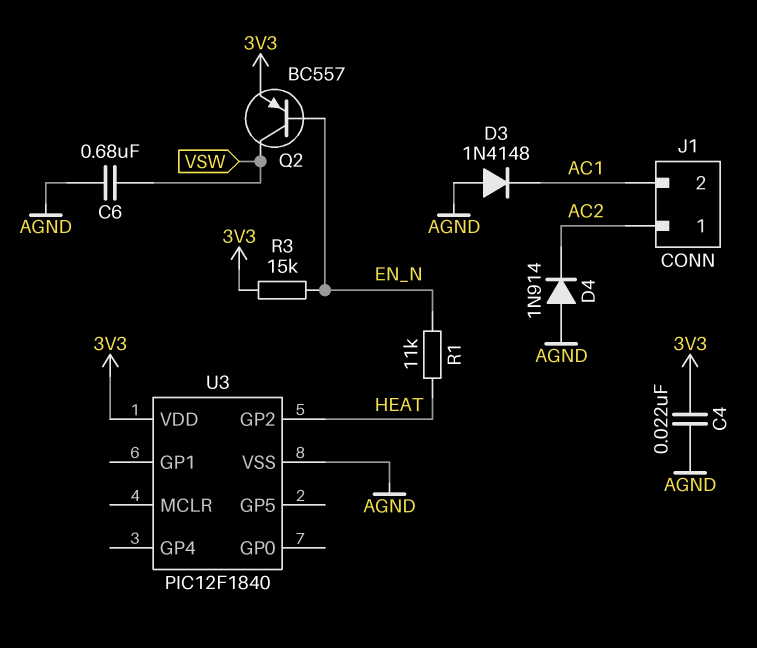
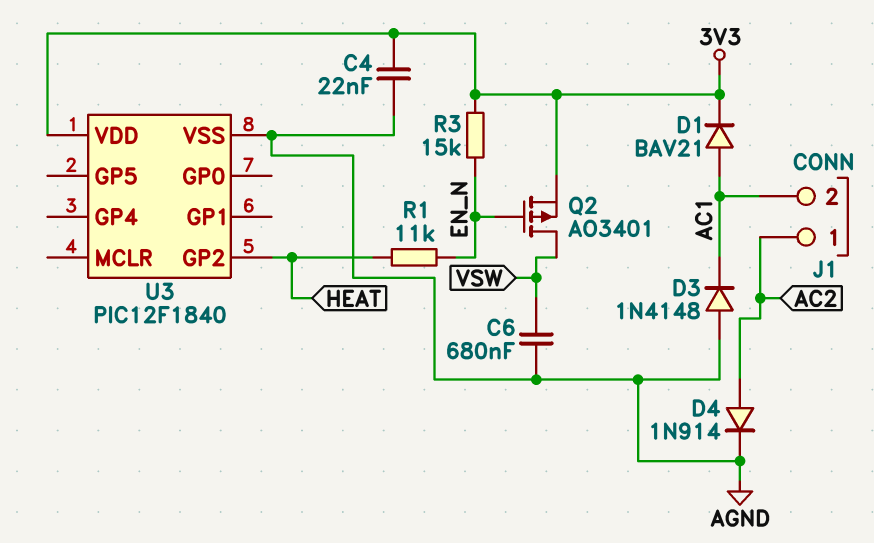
D1: none -> diode BAV21 (A AC1, K 3V3)
D4: diode 1N914 (A AGND, K AC2) -> diode 1N914 (A AC2, K AGND)
Q2: PNP BC557 (B EN_N, C VSW, E 3V3) -> PMOS AO3401 (G EN_N, D VSW, S 3V3)

